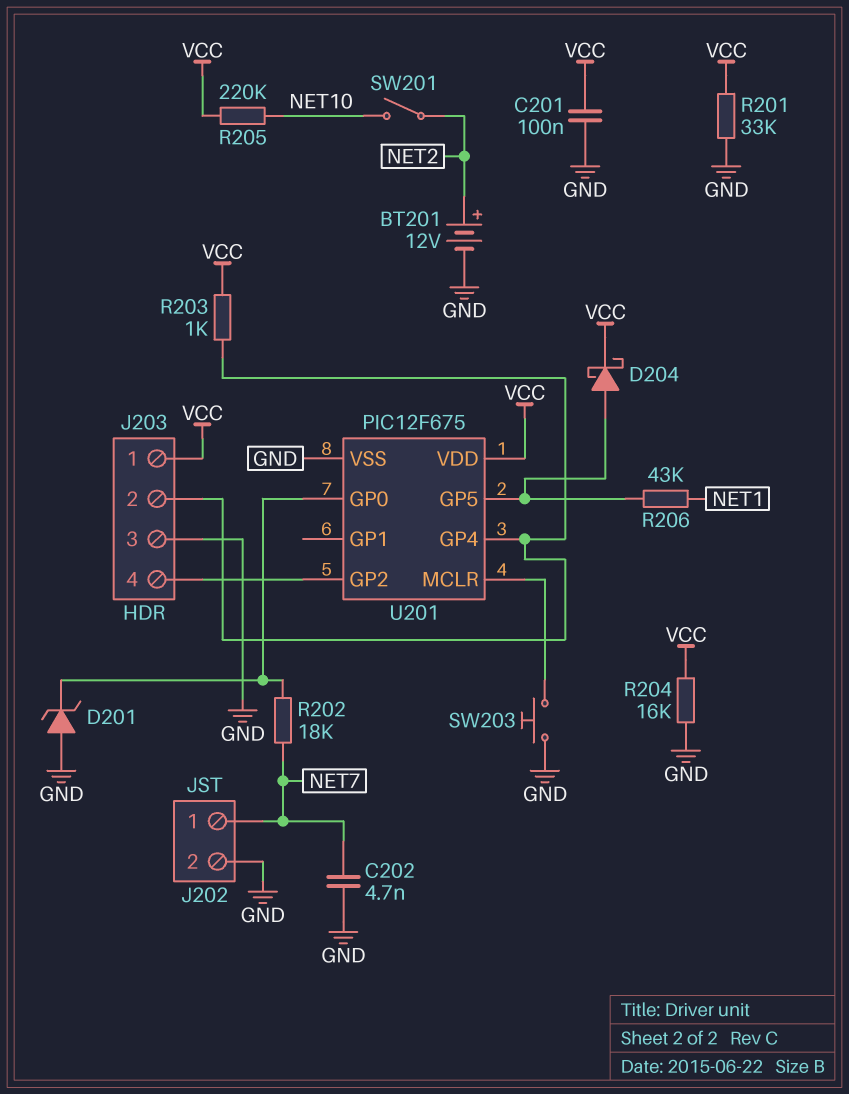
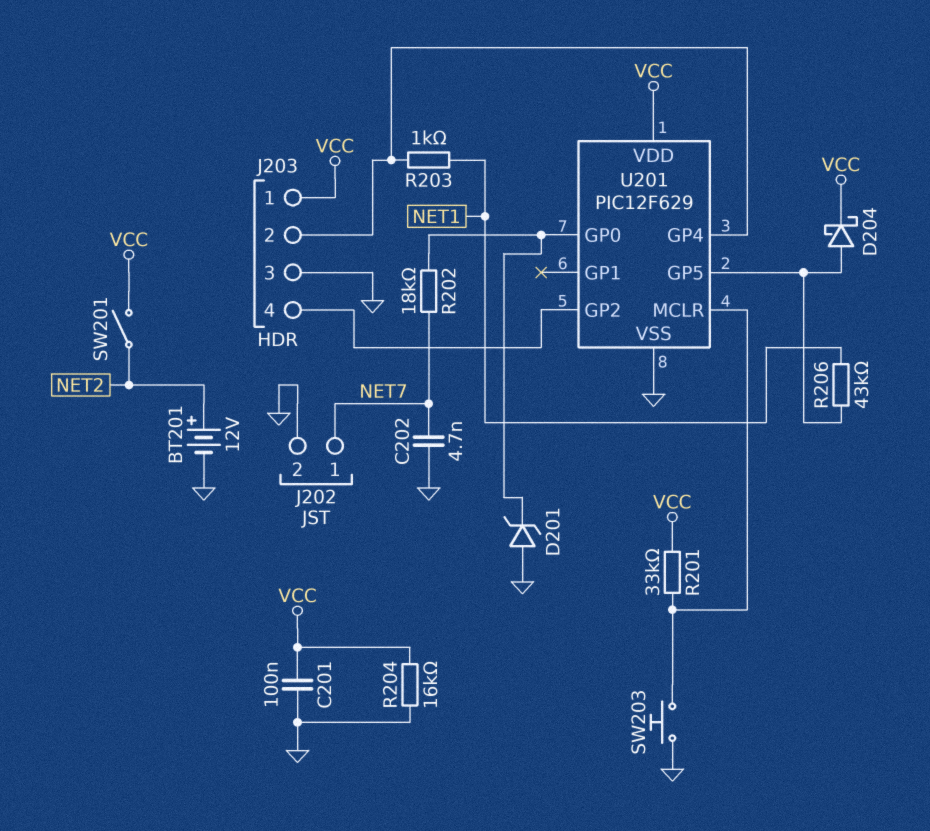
R201: 33k (GND, VCC) -> 33k (U201/MCLR, VCC)
R203: 1k (J203/2, VCC) -> 1k (J203/2, NET1)
R205: 220k (NET10, VCC) -> none
SW201: switch (NET2, NET10) -> switch (NET2, VCC)
U201: PIC12F675 -> PIC12F629

